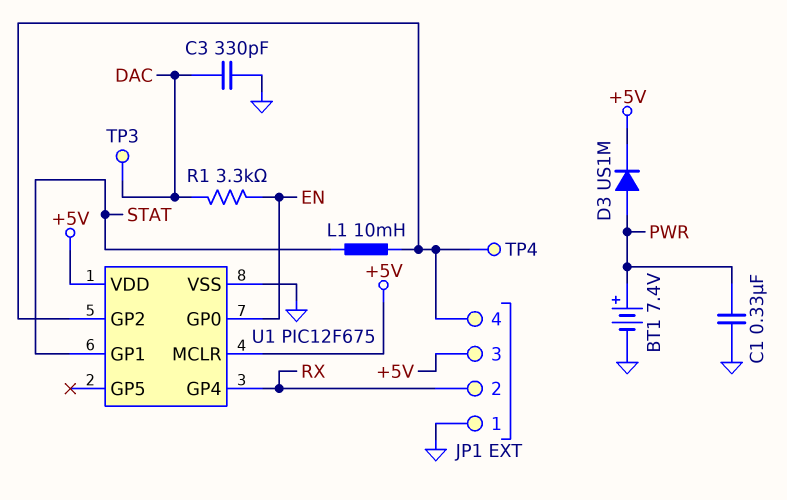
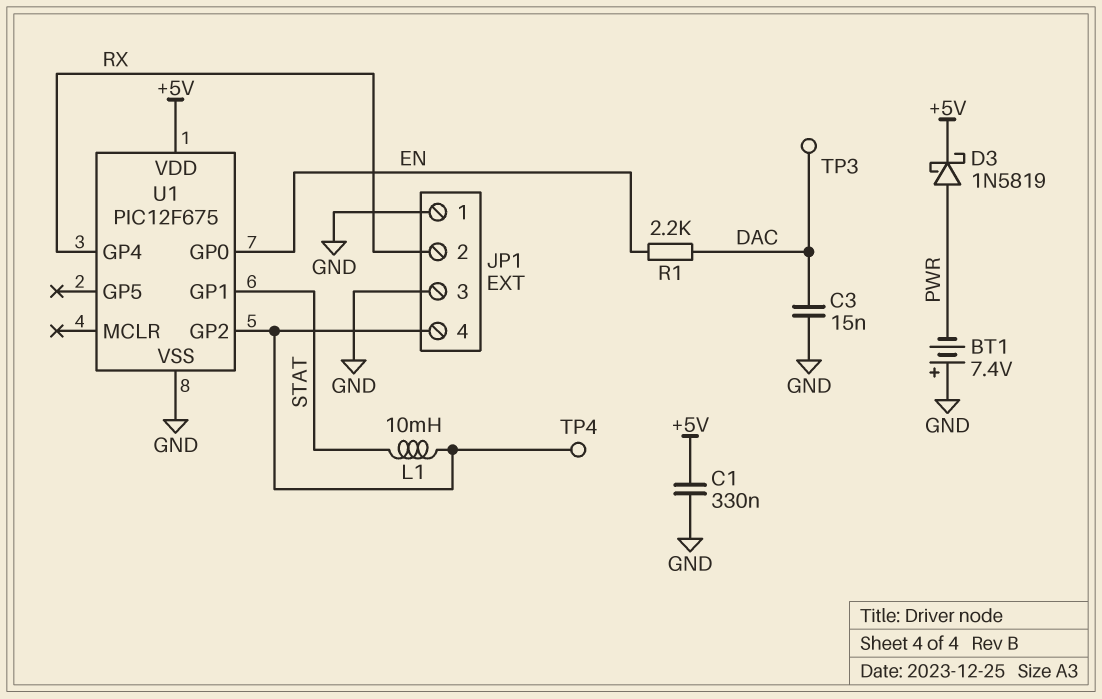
BT1: 7.4V (plus PWR, minus GND) -> 7.4V (plus GND, minus PWR)
C1: 330nF (GND, PWR) -> 330nF (+5V, GND)
C3: 330pF (DAC, GND) -> 15nF (DAC, GND)
D3: diode US1M (A PWR, K +5V) -> schottky 1N5819 (A PWR, K +5V)
JP1 pin 3: +5V -> GND
R1: 3.3k (DAC, EN) -> 2.2k (DAC, EN)
U1 pin MCLR: +5V -> none

